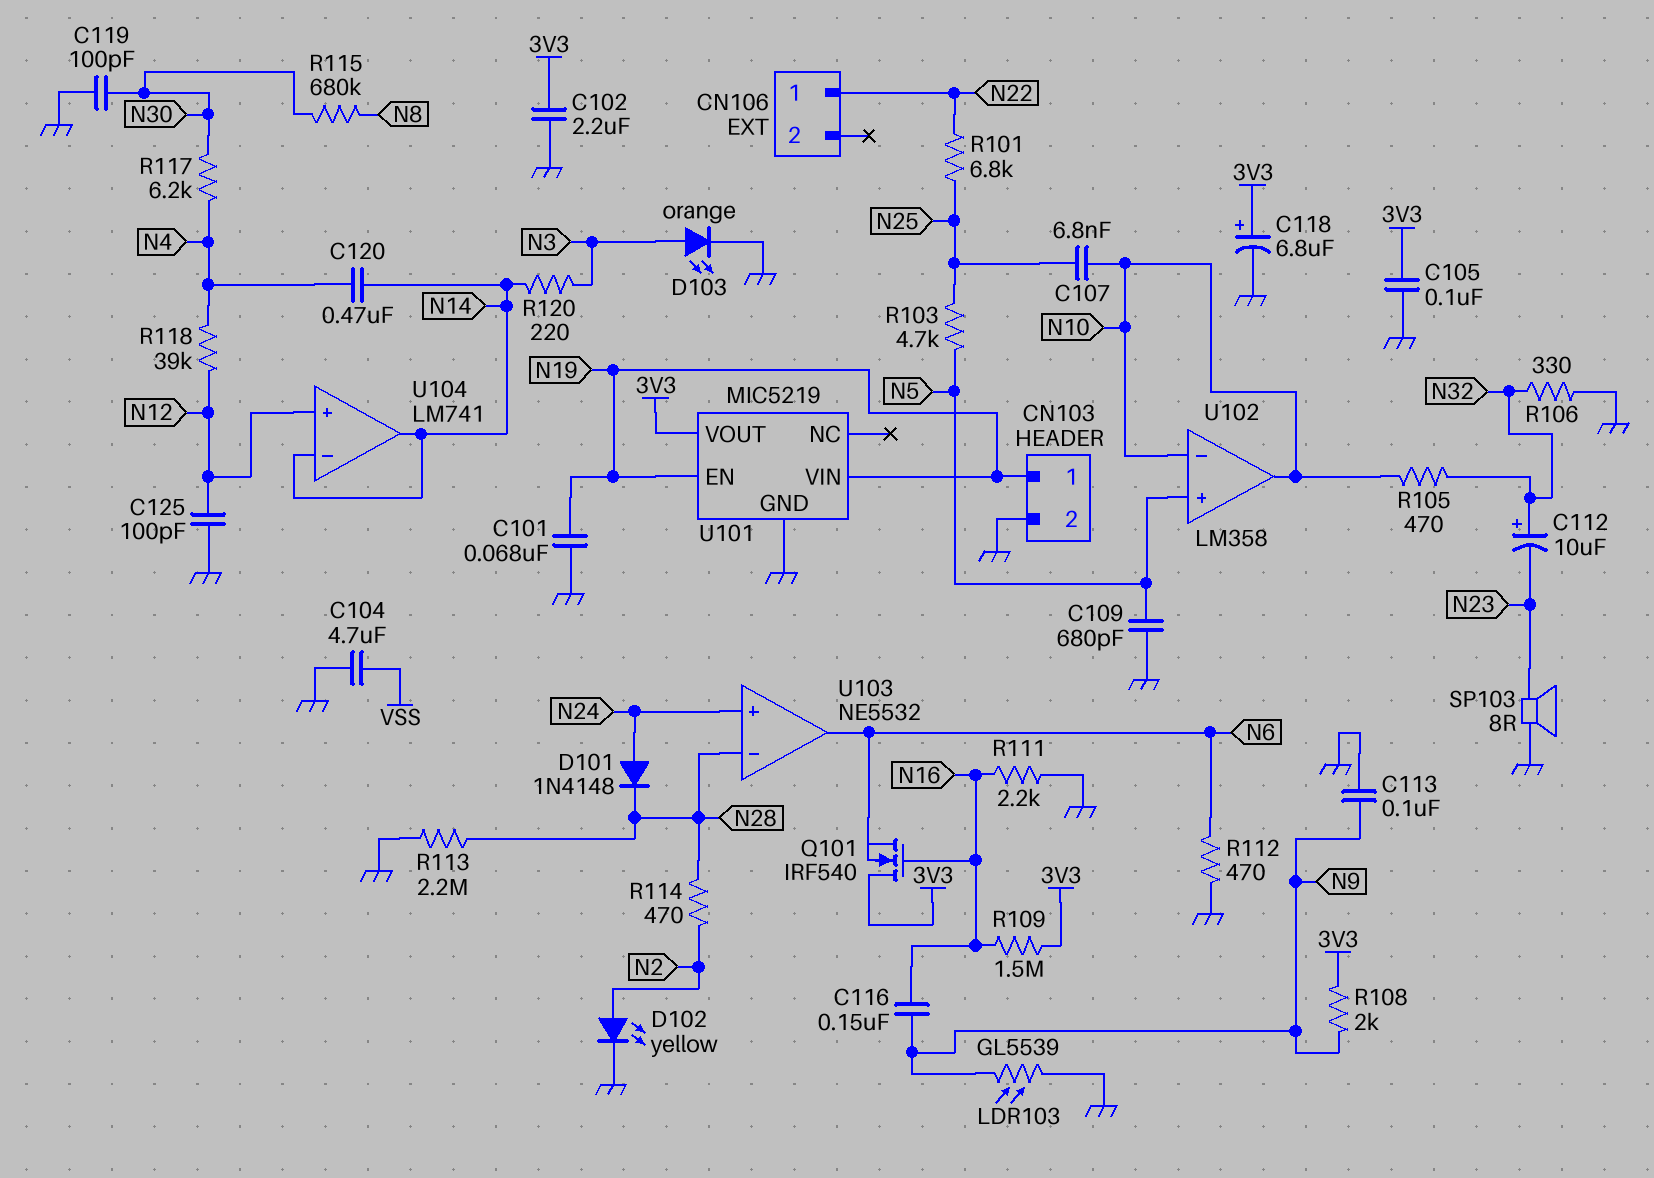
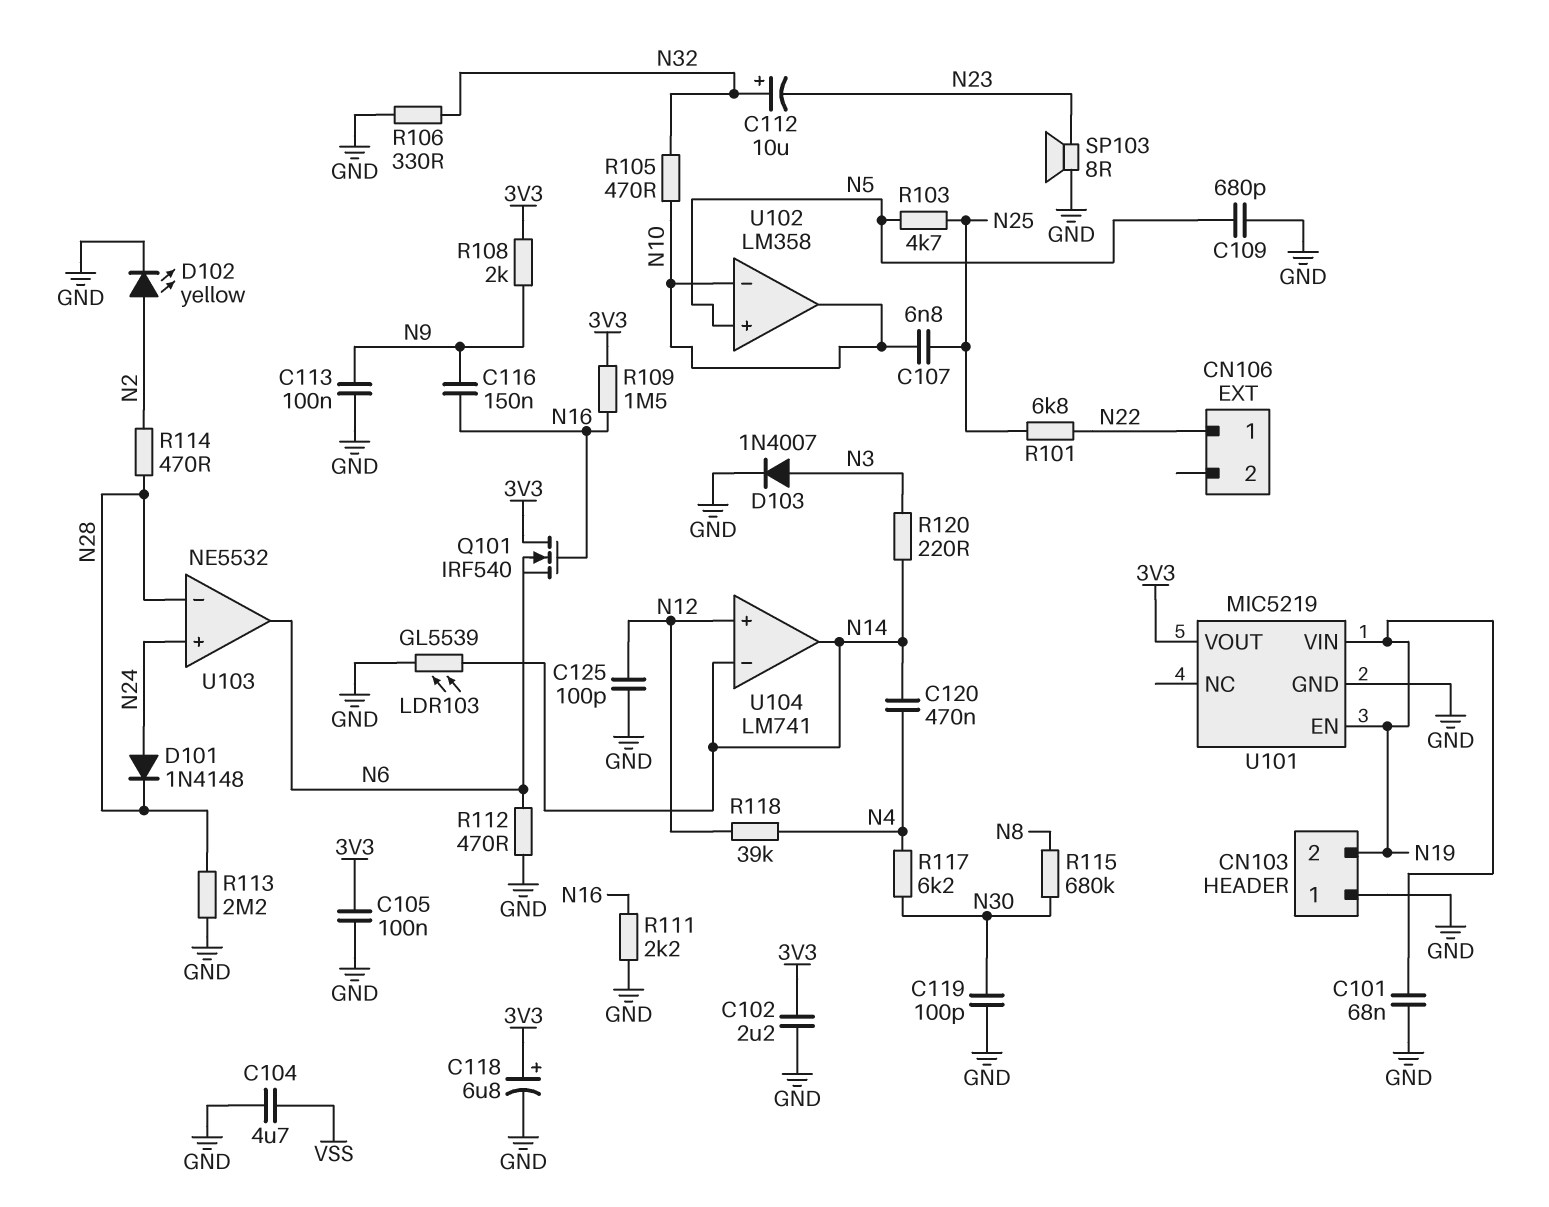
CN103 pin 1: N19 -> GND
CN103 pin 2: GND -> N19
D103: LED orange (A N3, K GND) -> diode 1N4007 (A N3, K GND)
LDR103: GL5539 (GND, N9) -> GL5539 (GND, N14)

